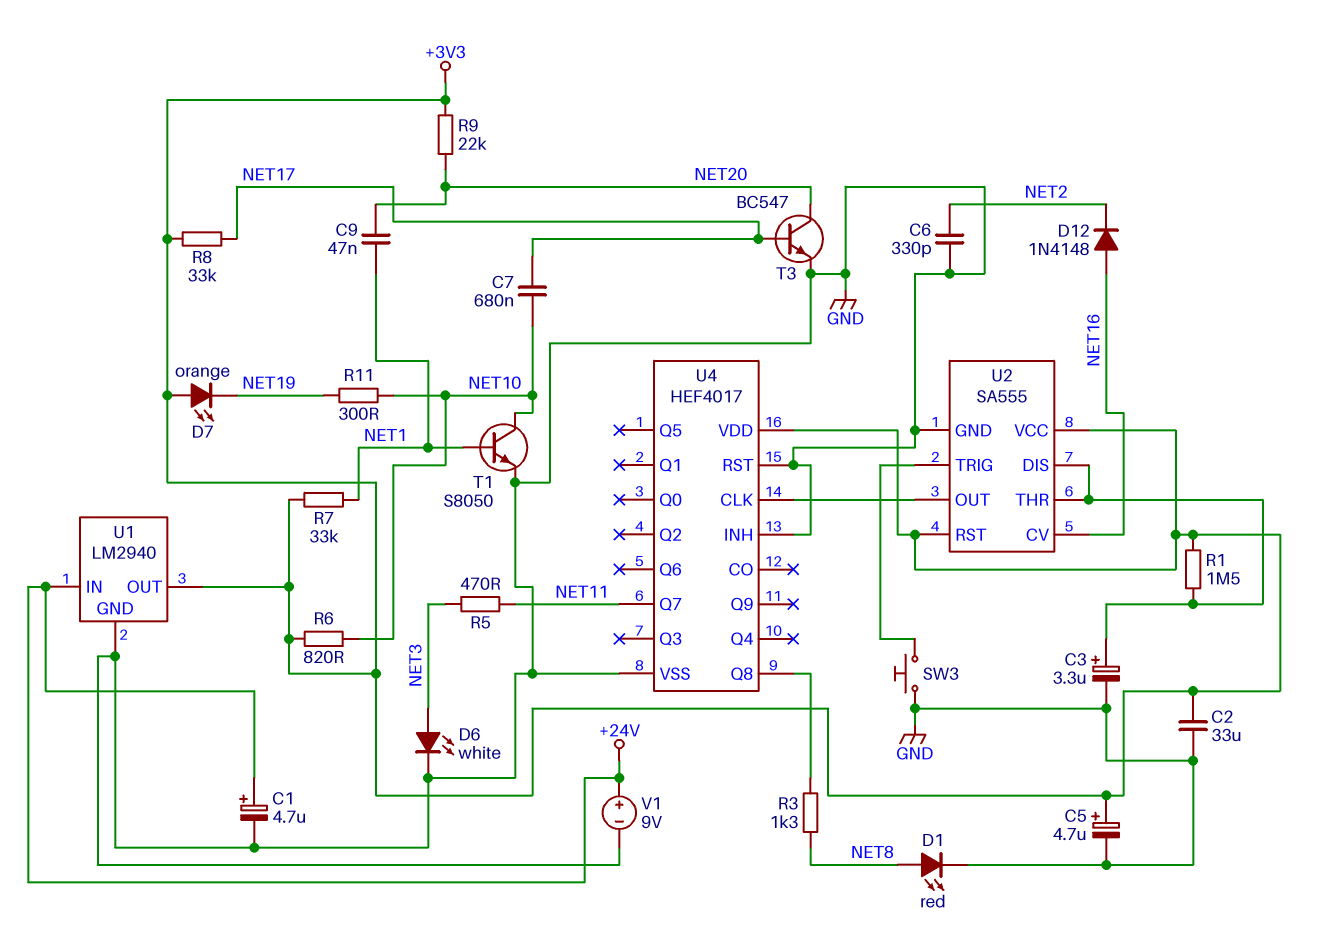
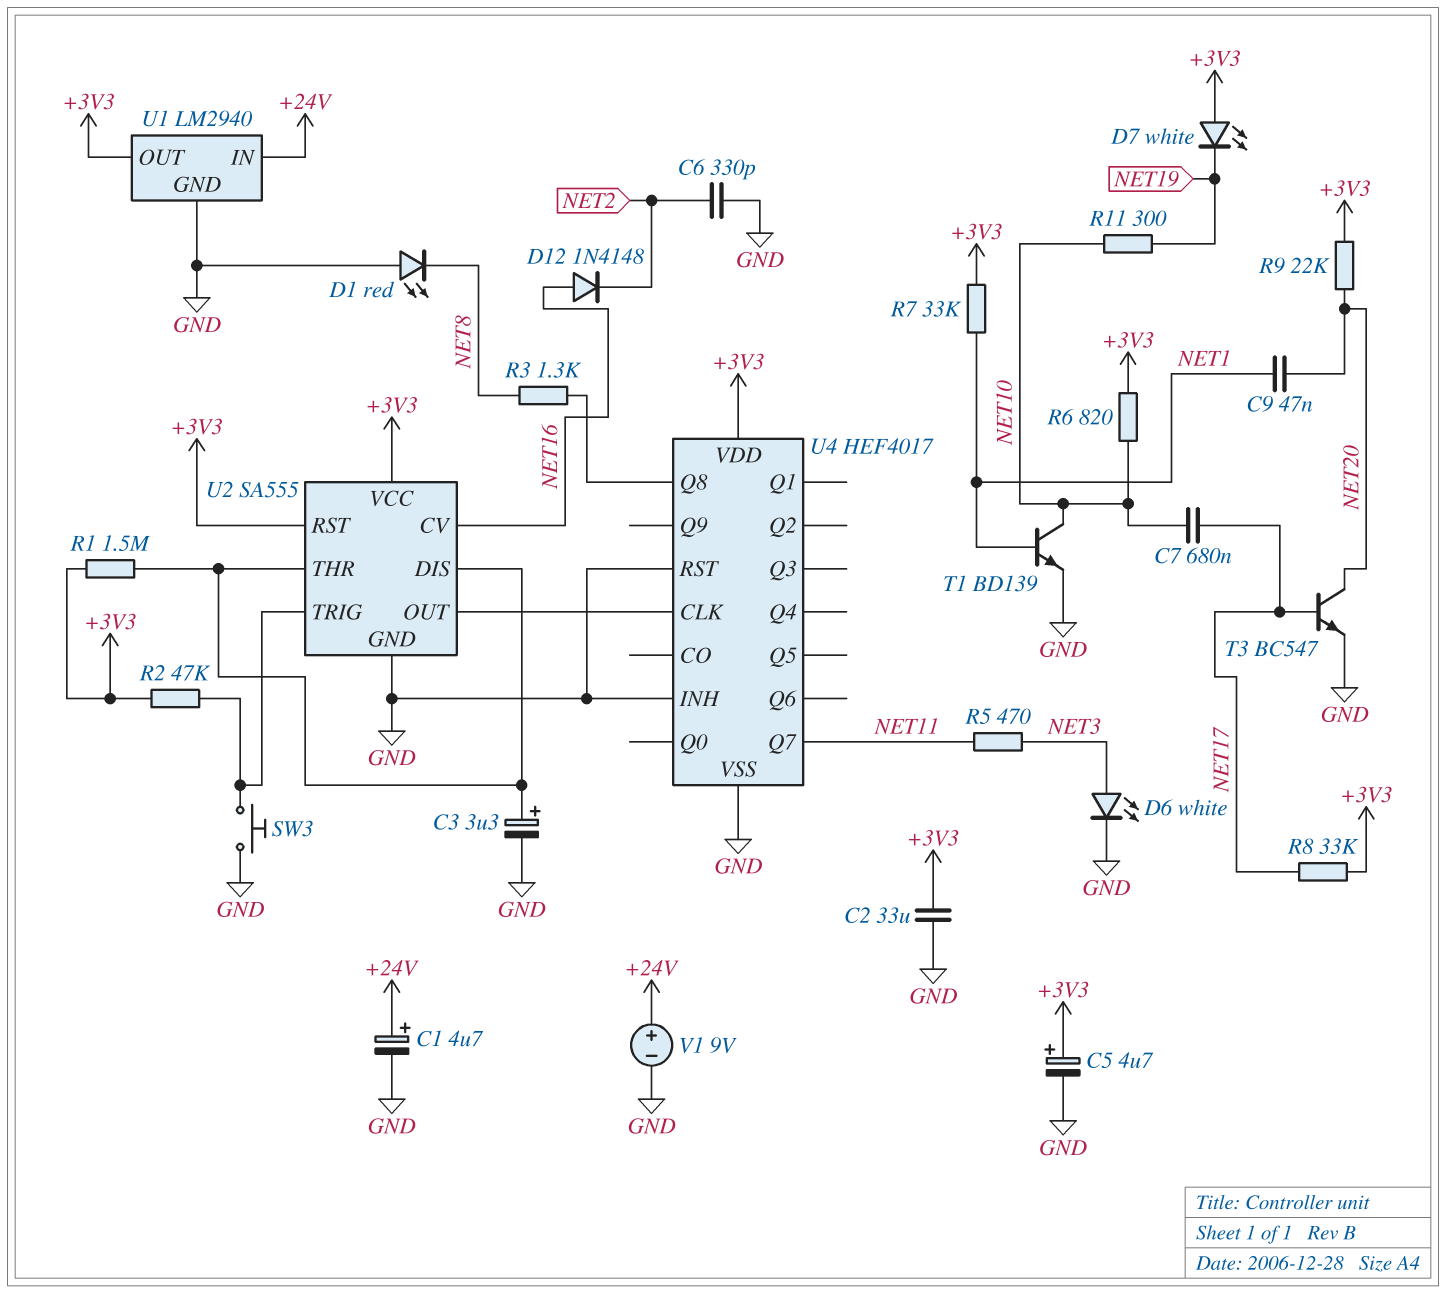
D1: LED red (A NET8, K GND) -> LED red (A GND, K NET8)
D7: LED orange (A +3V3, K NET19) -> LED white (A +3V3, K NET19)
R2: none -> 47k (+3V3, U2/TRIG)
T1: NPN S8050 (B NET1, C NET10, E GND) -> NPN BD139 (B NET1, C NET10, E GND)

